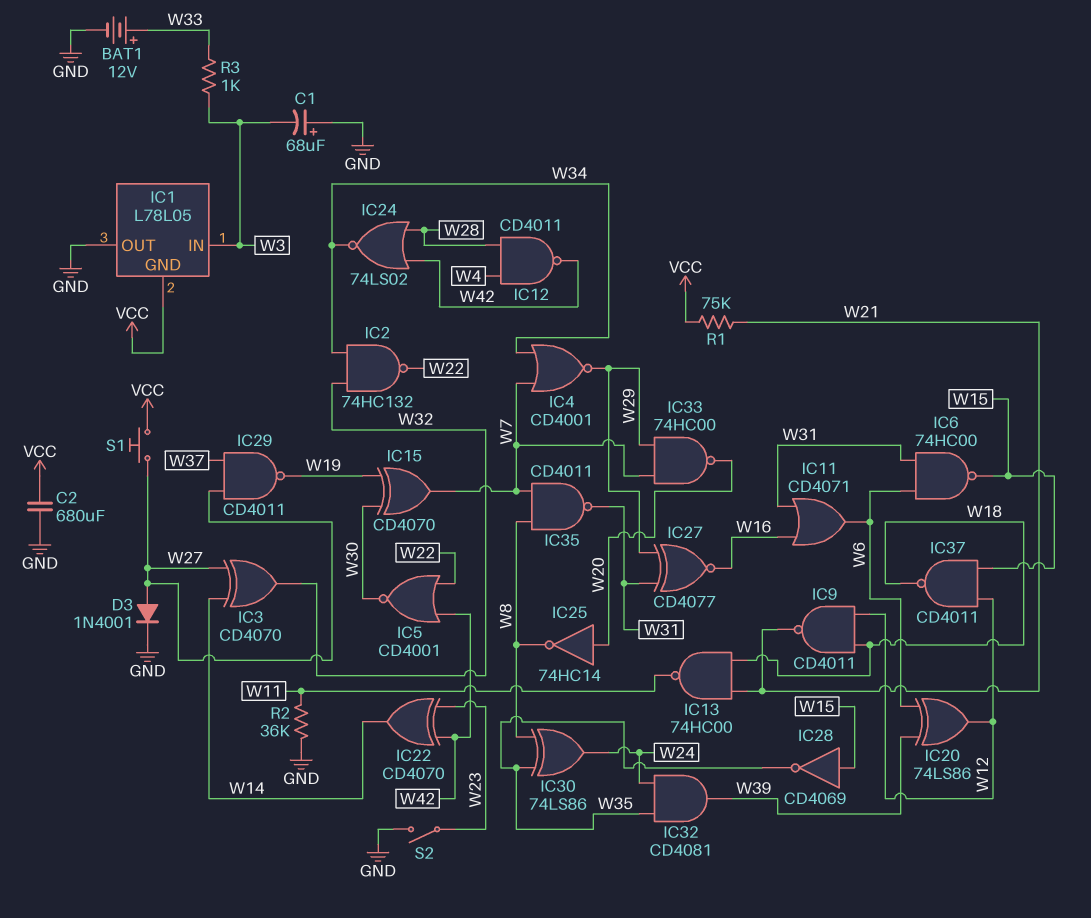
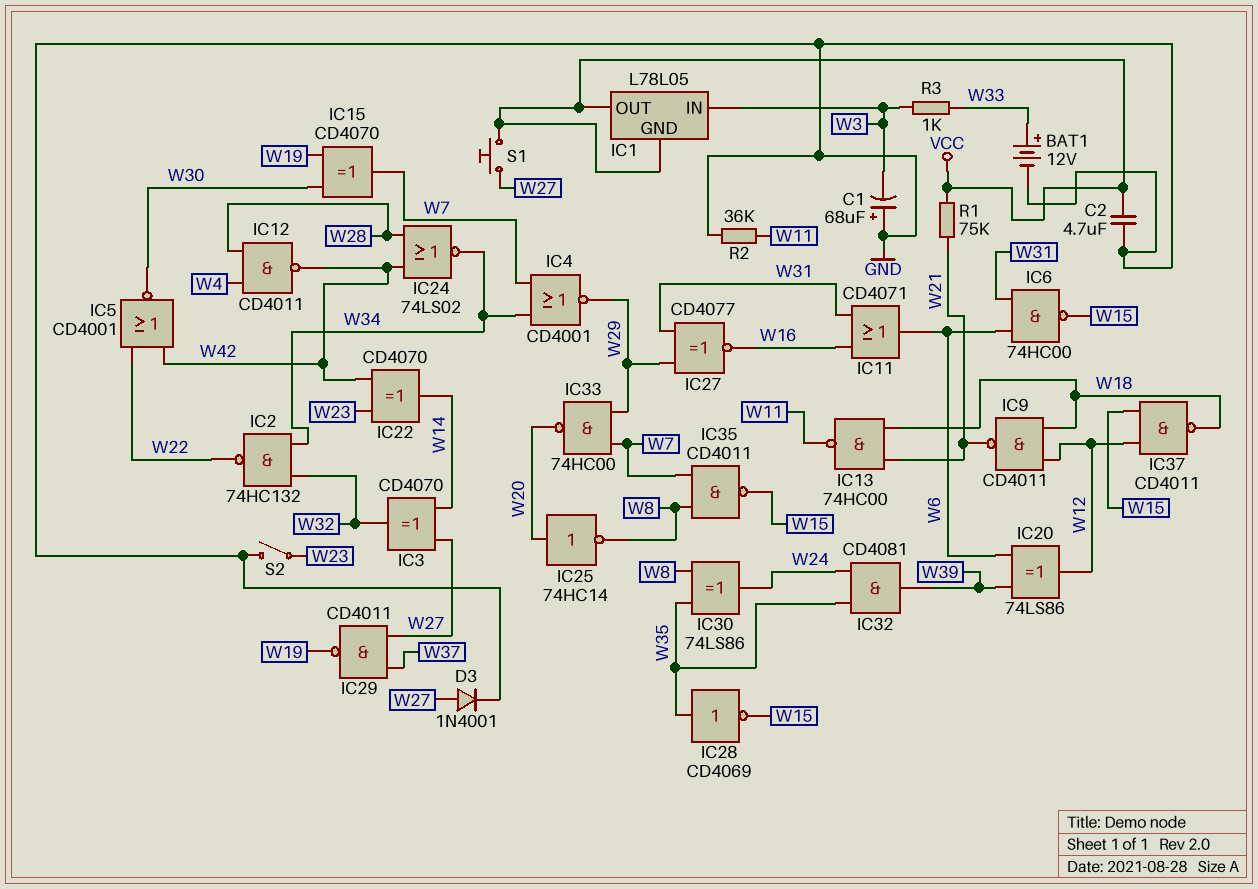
C2: 680uF (GND, VCC) -> 4.7uF (GND, VCC)
IC1 pin OUT: GND -> VCC
IC28: NOT CD4069 (in W15, out W35) -> NOT CD4069 (in W35, out W15)
IC35: NAND CD4011 (in W7, in W8, out W31) -> NAND CD4011 (in W7, in W8, out W15)

